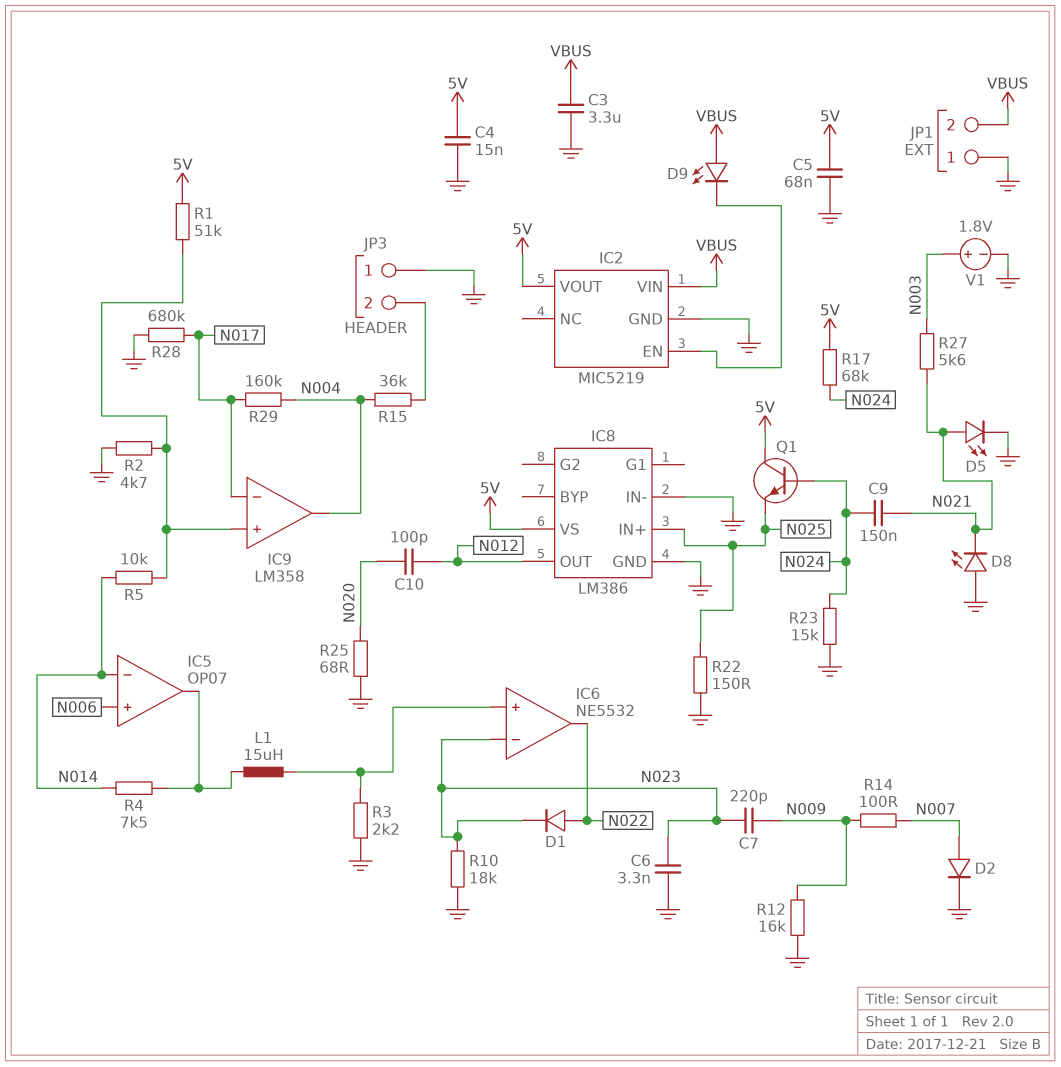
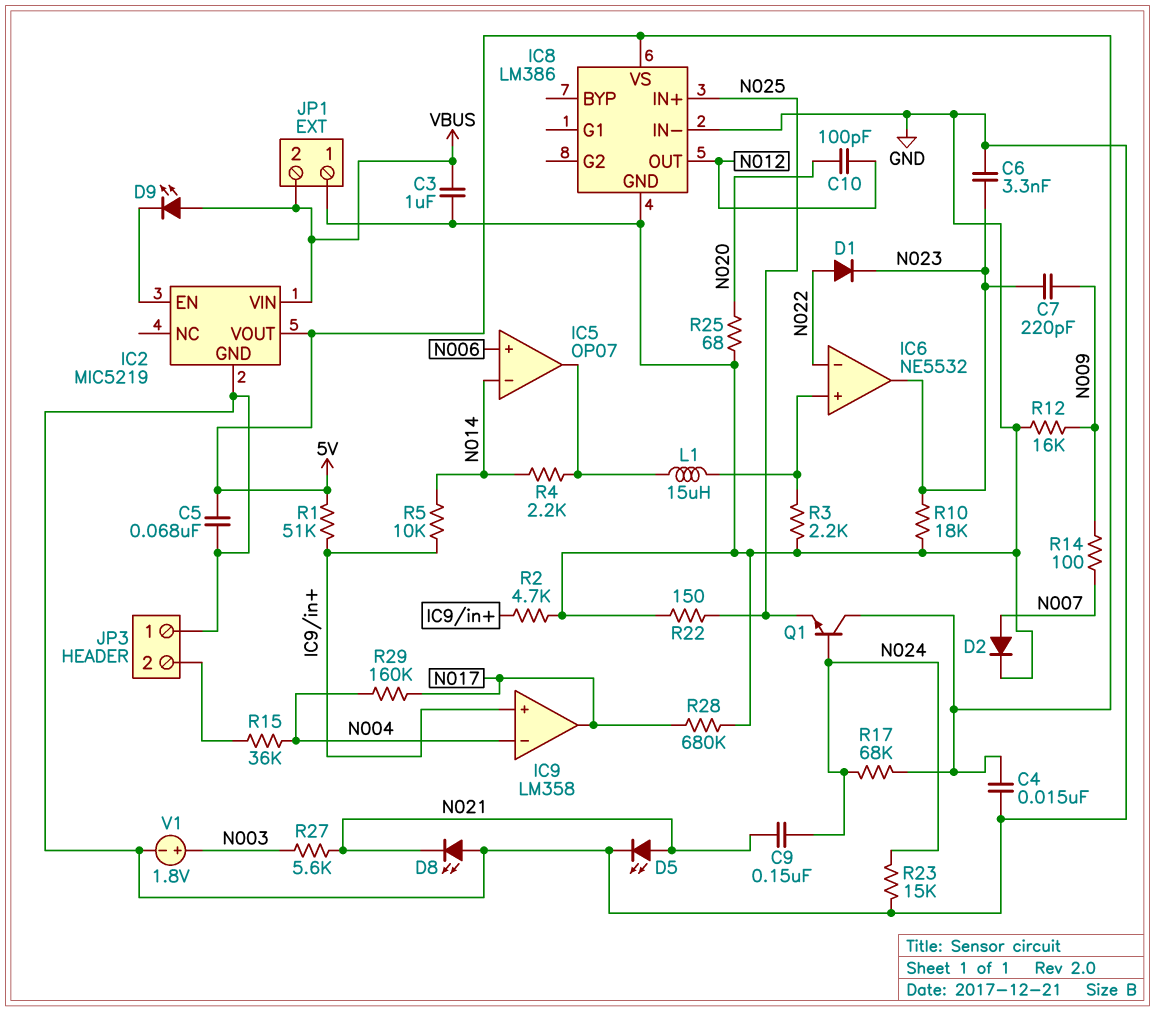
C3: 3.3uF (GND, VBUS) -> 1uF (GND, VBUS)
IC6 pin in-: N023 -> N022
IC6 pin out: N022 -> N023
IC9 pin in-: N017 -> N004
IC9 pin out: N004 -> N017
R4: 7.5k (IC5/out, N014) -> 2.2k (IC5/out, N014)

